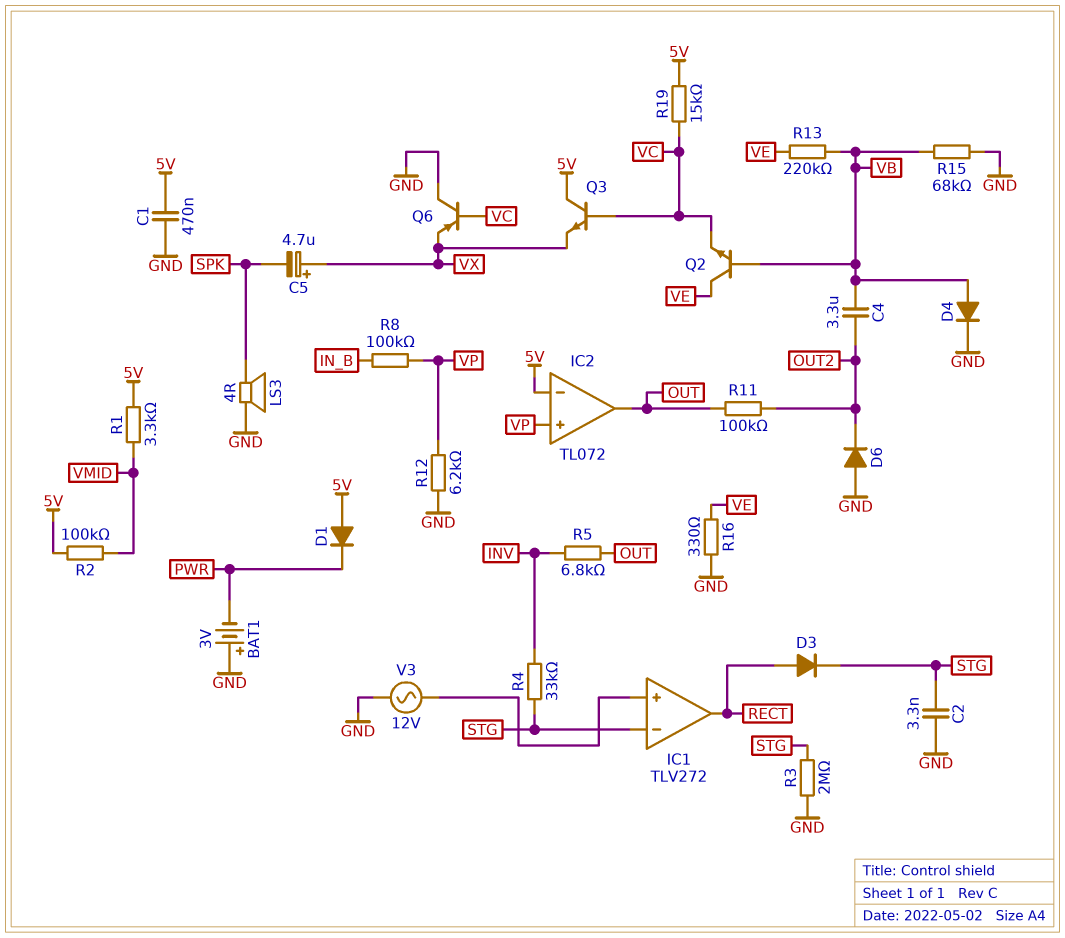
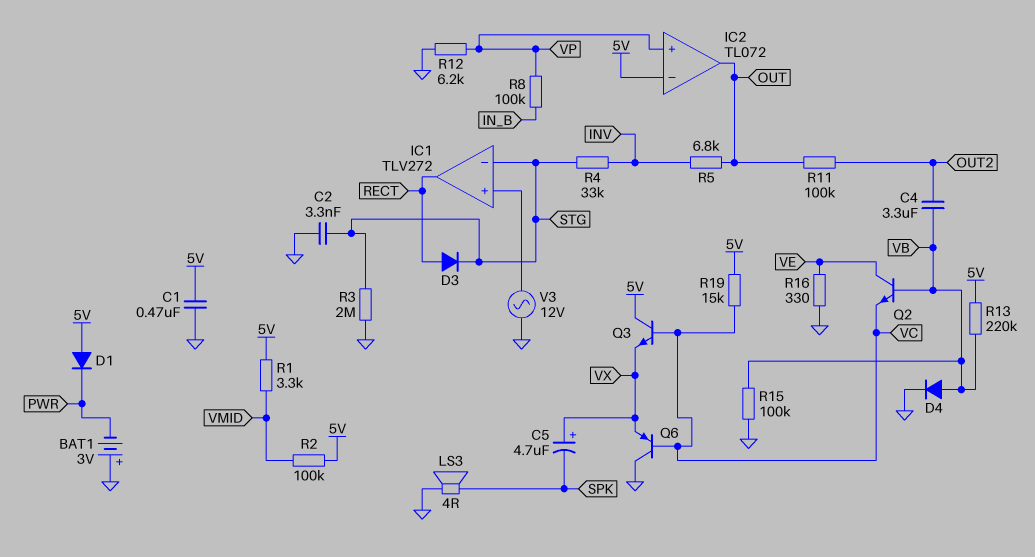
D6: diode (A GND, K OUT2) -> none
R13: 220k (VB, VE) -> 220k (5V, VB)
R15: 68k (GND, VB) -> 100k (GND, VB)

